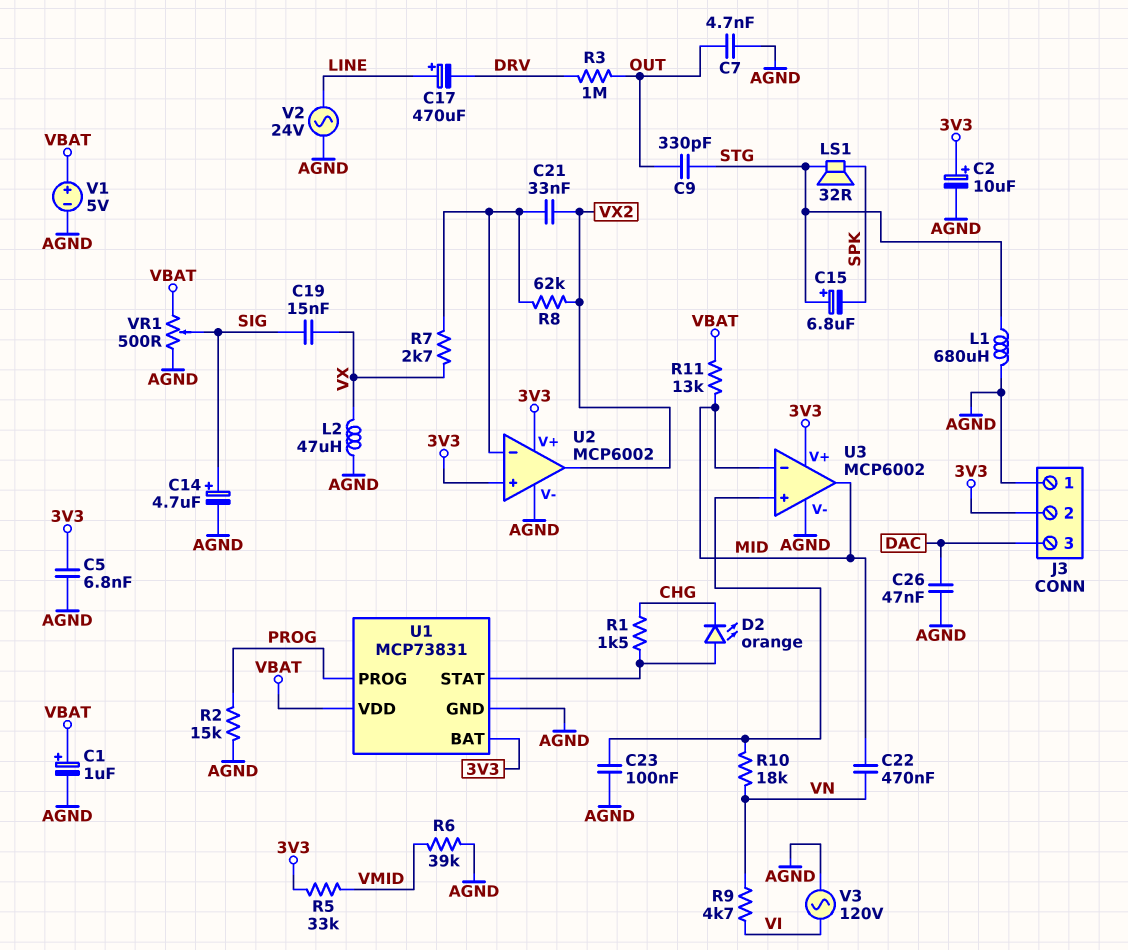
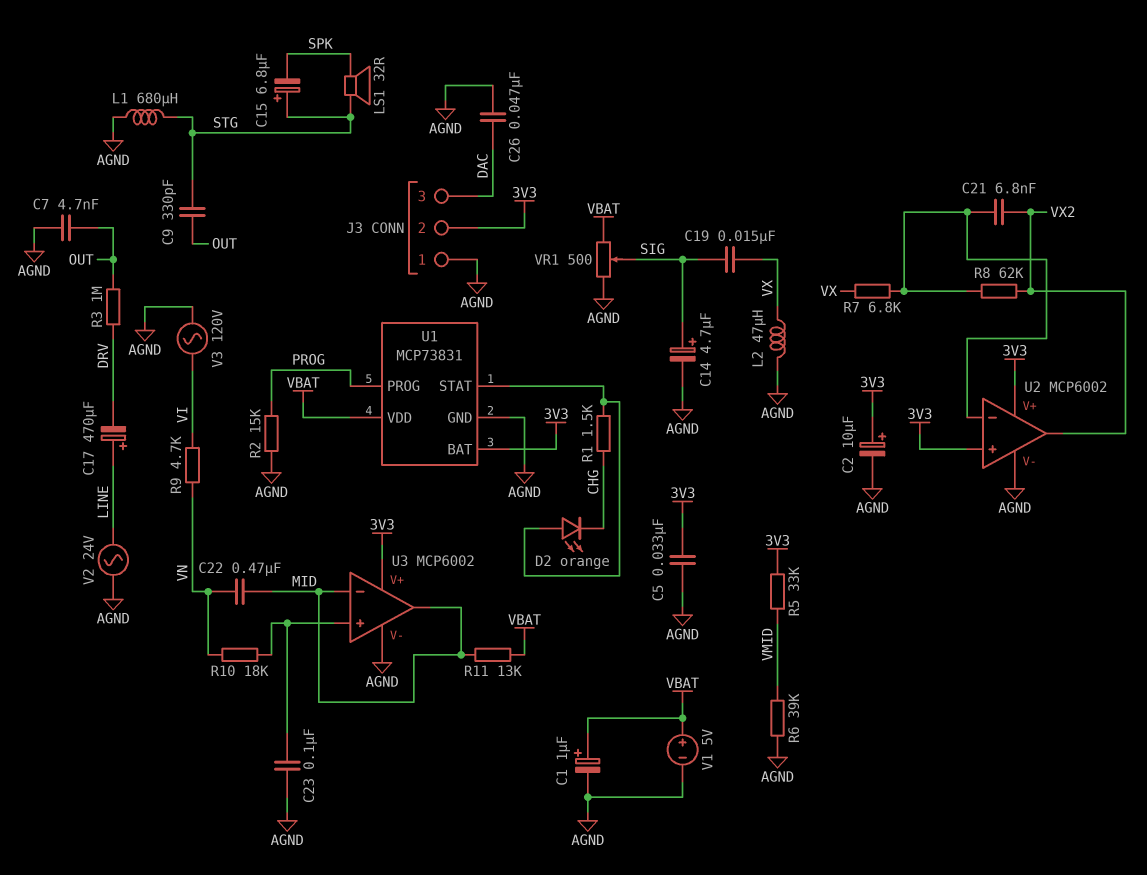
C5: 6.8nF (3V3, AGND) -> 33nF (3V3, AGND)
C21: 33nF (U2/in-, VX2) -> 6.8nF (U2/in-, VX2)
R7: 2.7k (U2/in-, VX) -> 6.8k (U2/in-, VX)

